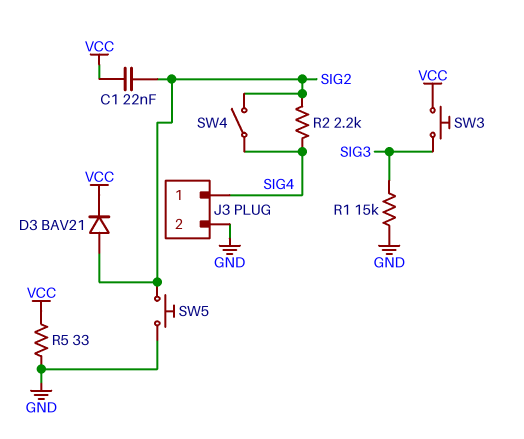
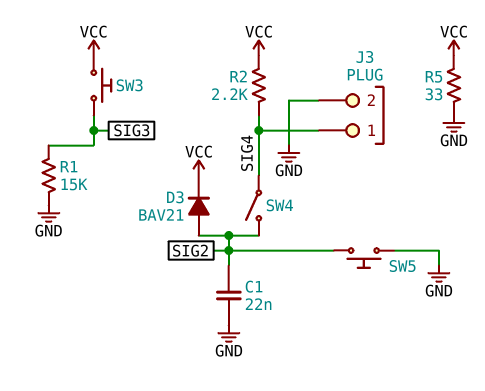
C1: 22nF (SIG2, VCC) -> 22nF (GND, SIG2)
R2: 2.2k (SIG2, SIG4) -> 2.2k (SIG4, VCC)

